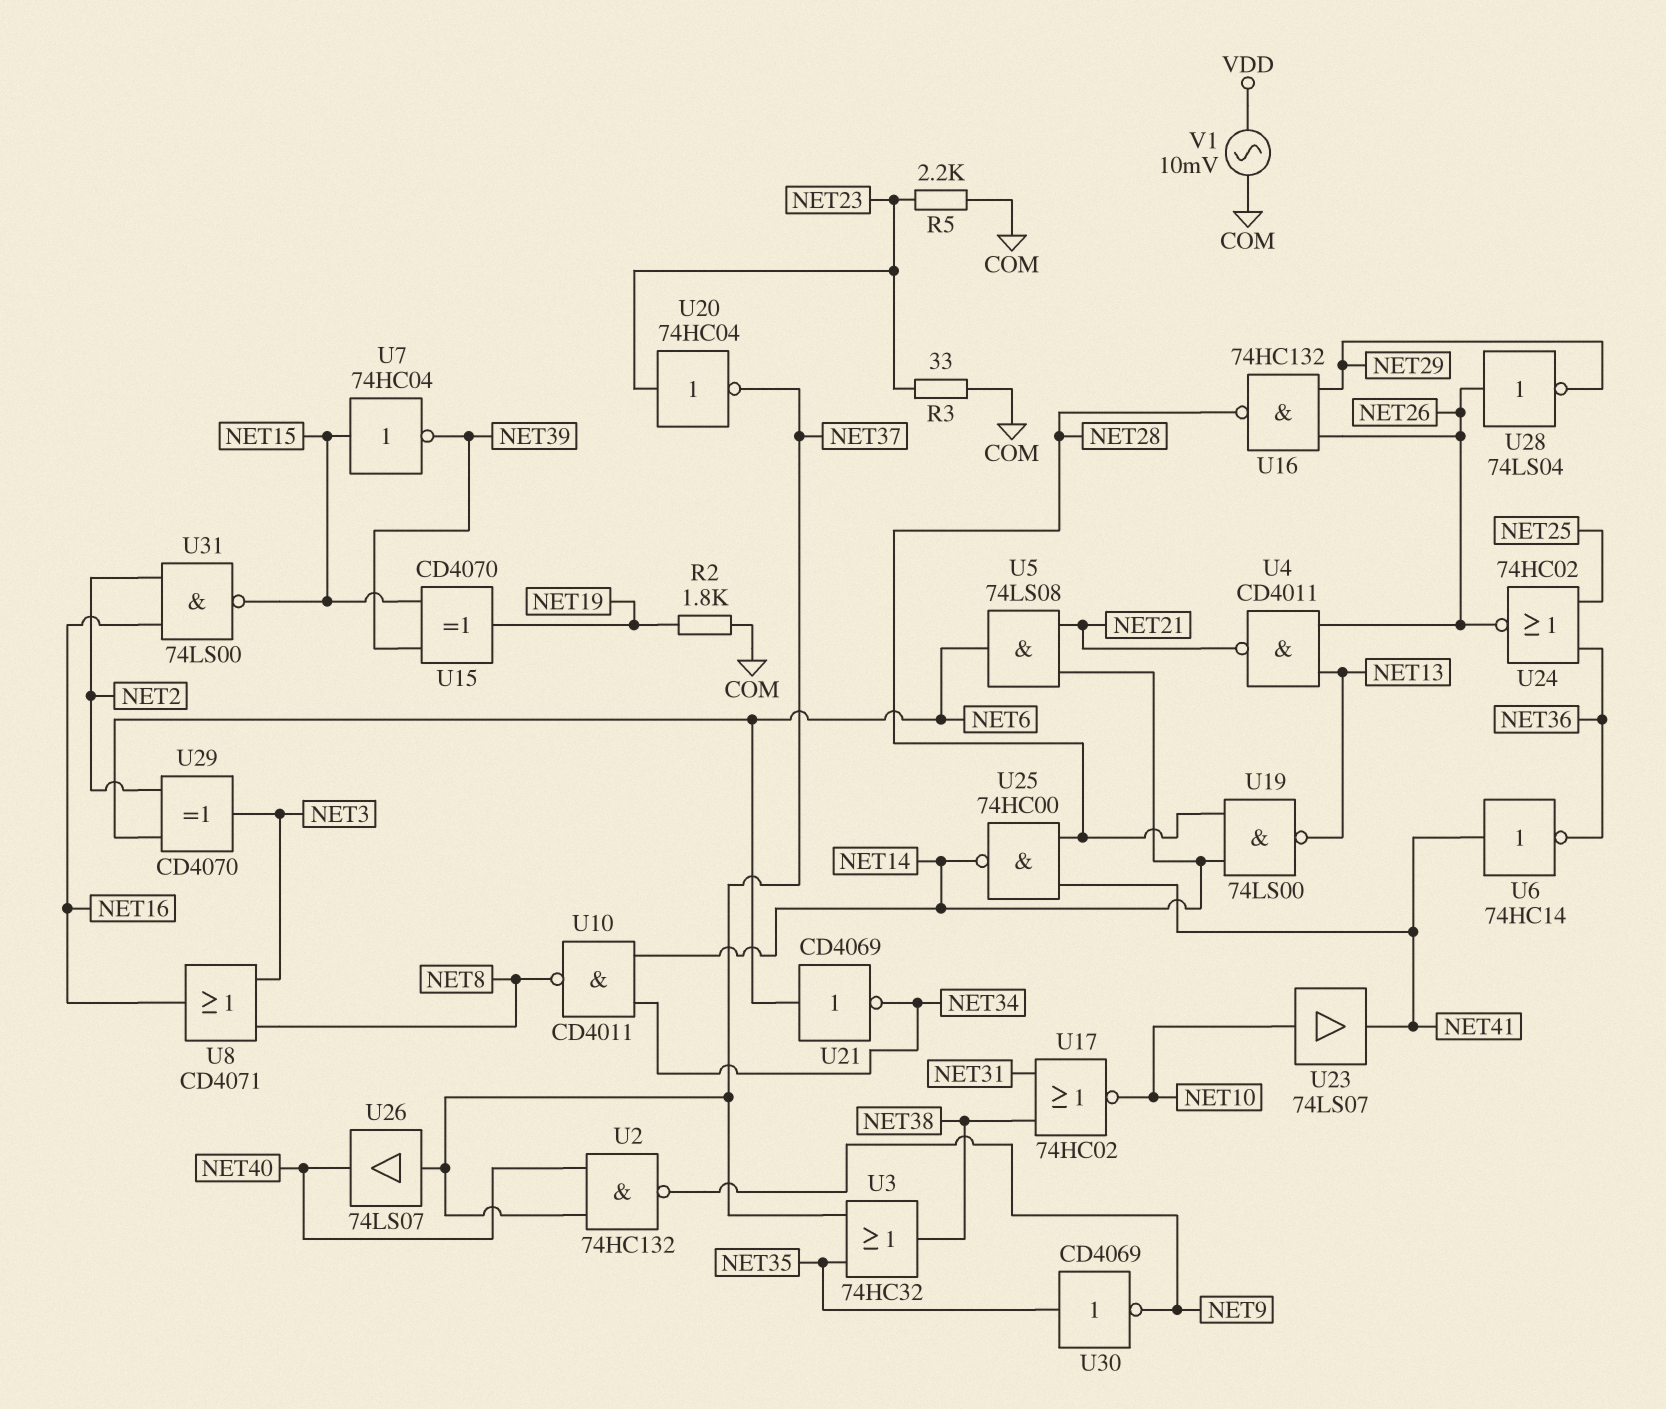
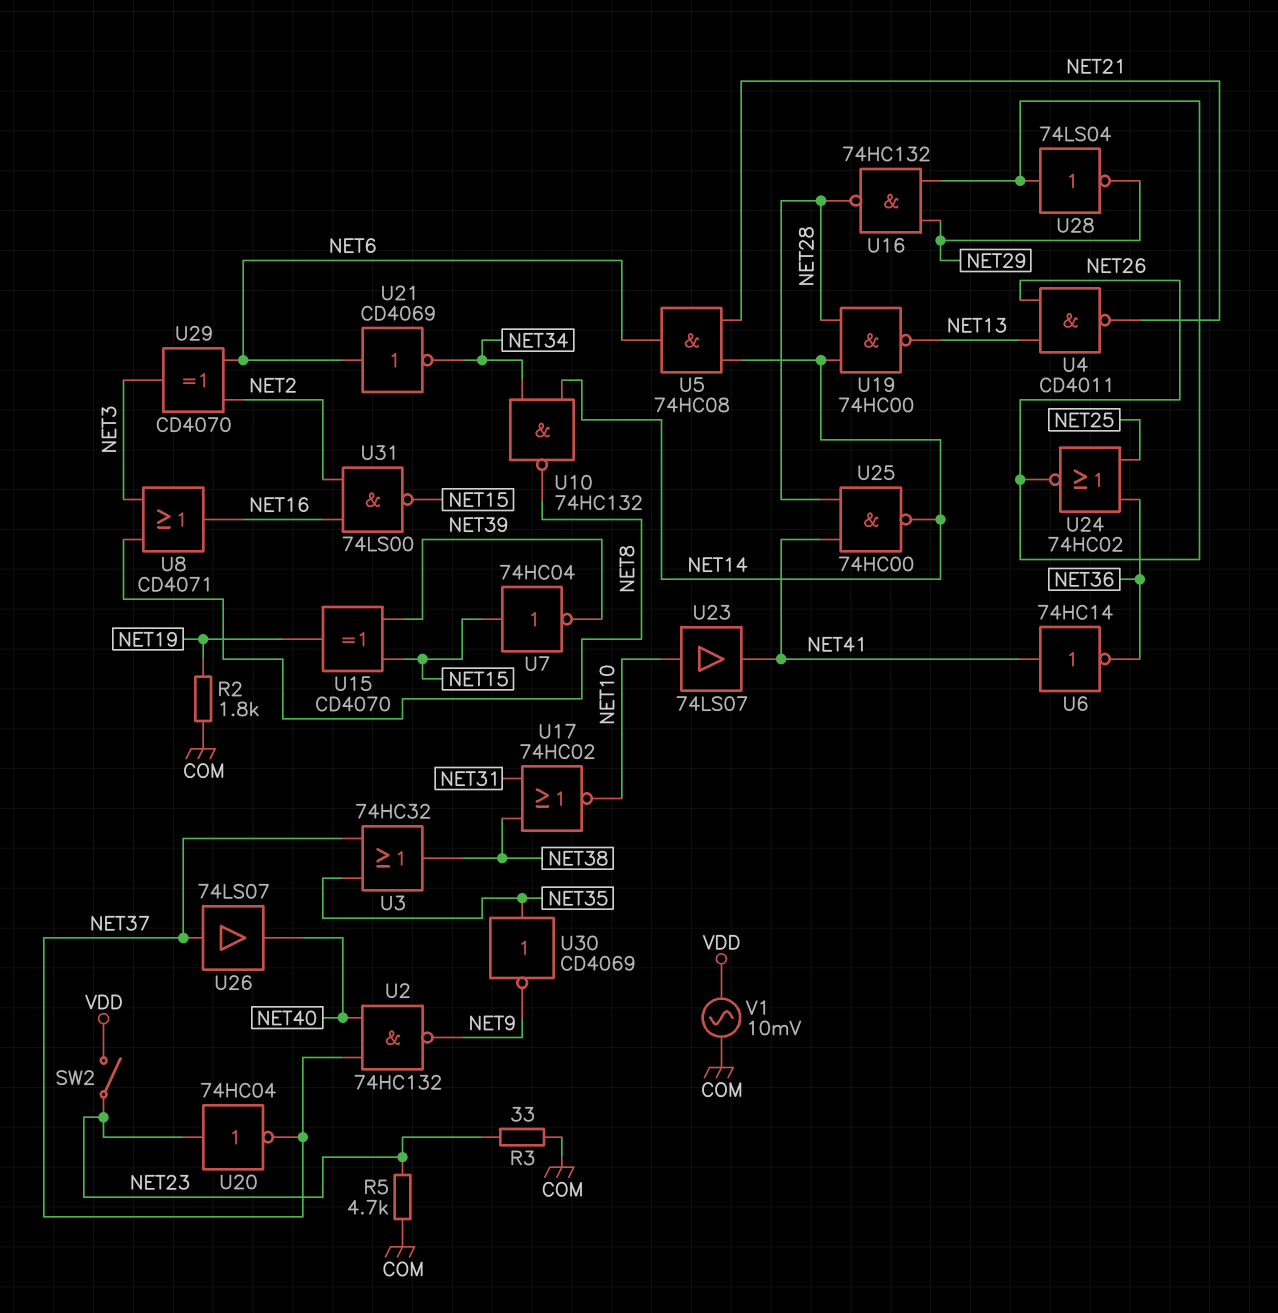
R5: 2.2k (COM, NET23) -> 4.7k (COM, NET23)
SW2: none -> switch (NET23, VDD)
U5: AND 74LS08 (in NET14, in NET21, out NET6) -> AND 74HC08 (in NET14, in NET21, out NET6)
U10: NAND CD4011 (in NET14, in NET34, out NET8) -> NAND 74HC132 (in NET14, in NET34, out NET8)
U19: NAND 74LS00 (in NET14, in NET28, out NET13) -> NAND 74HC00 (in NET14, in NET28, out NET13)

